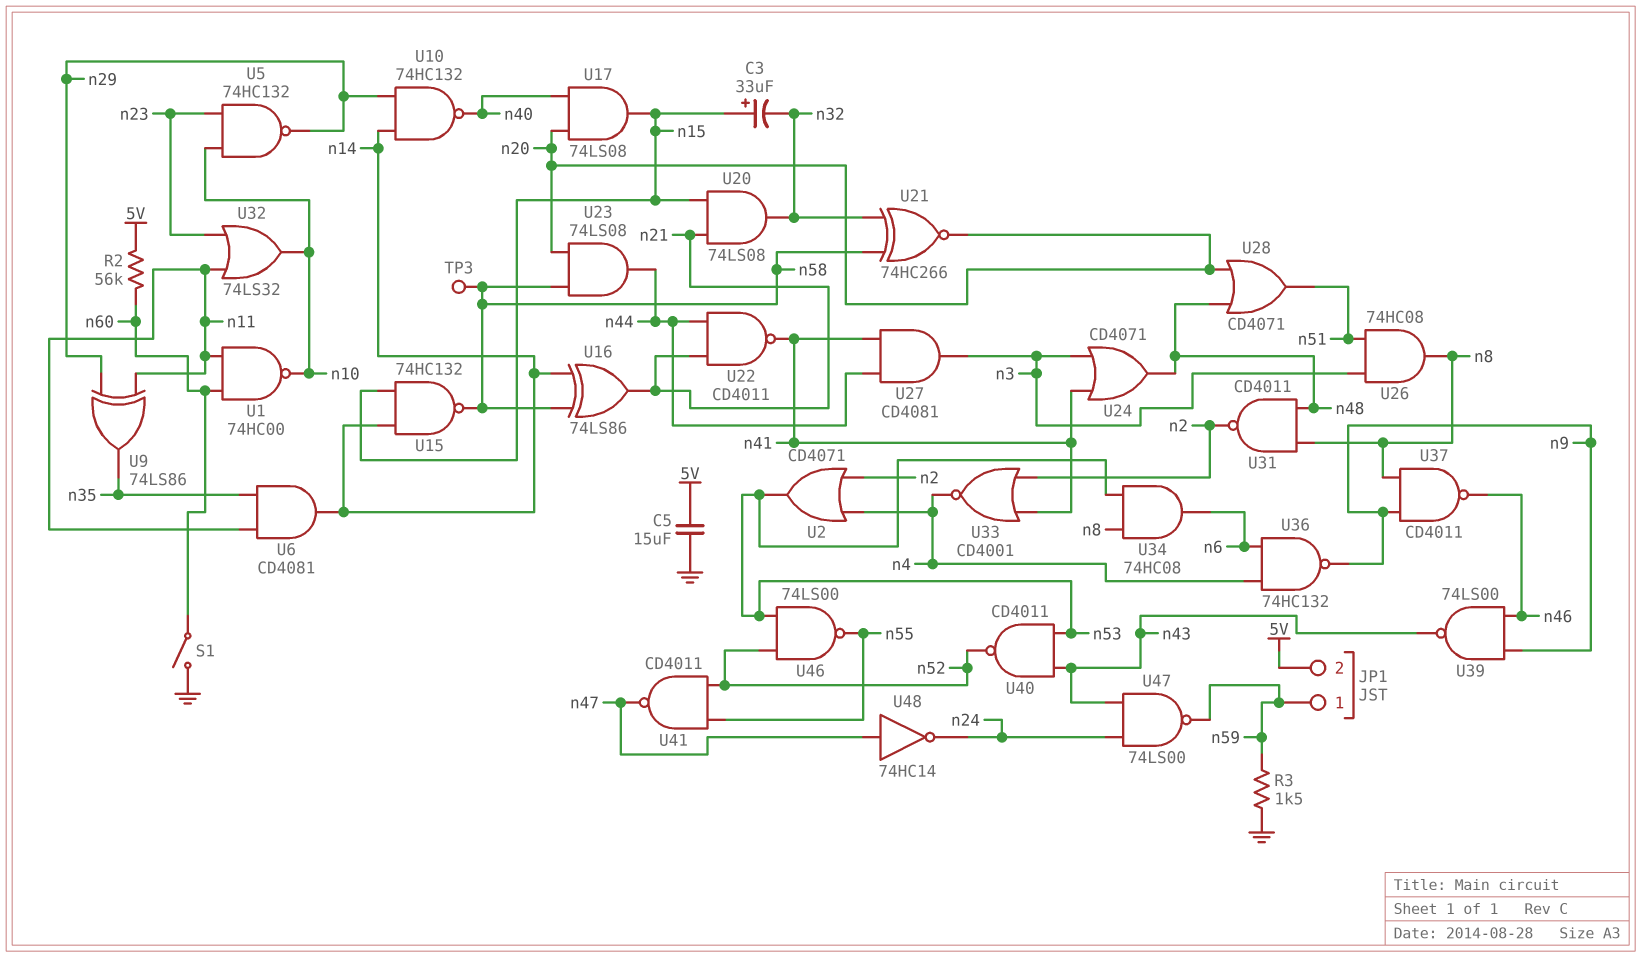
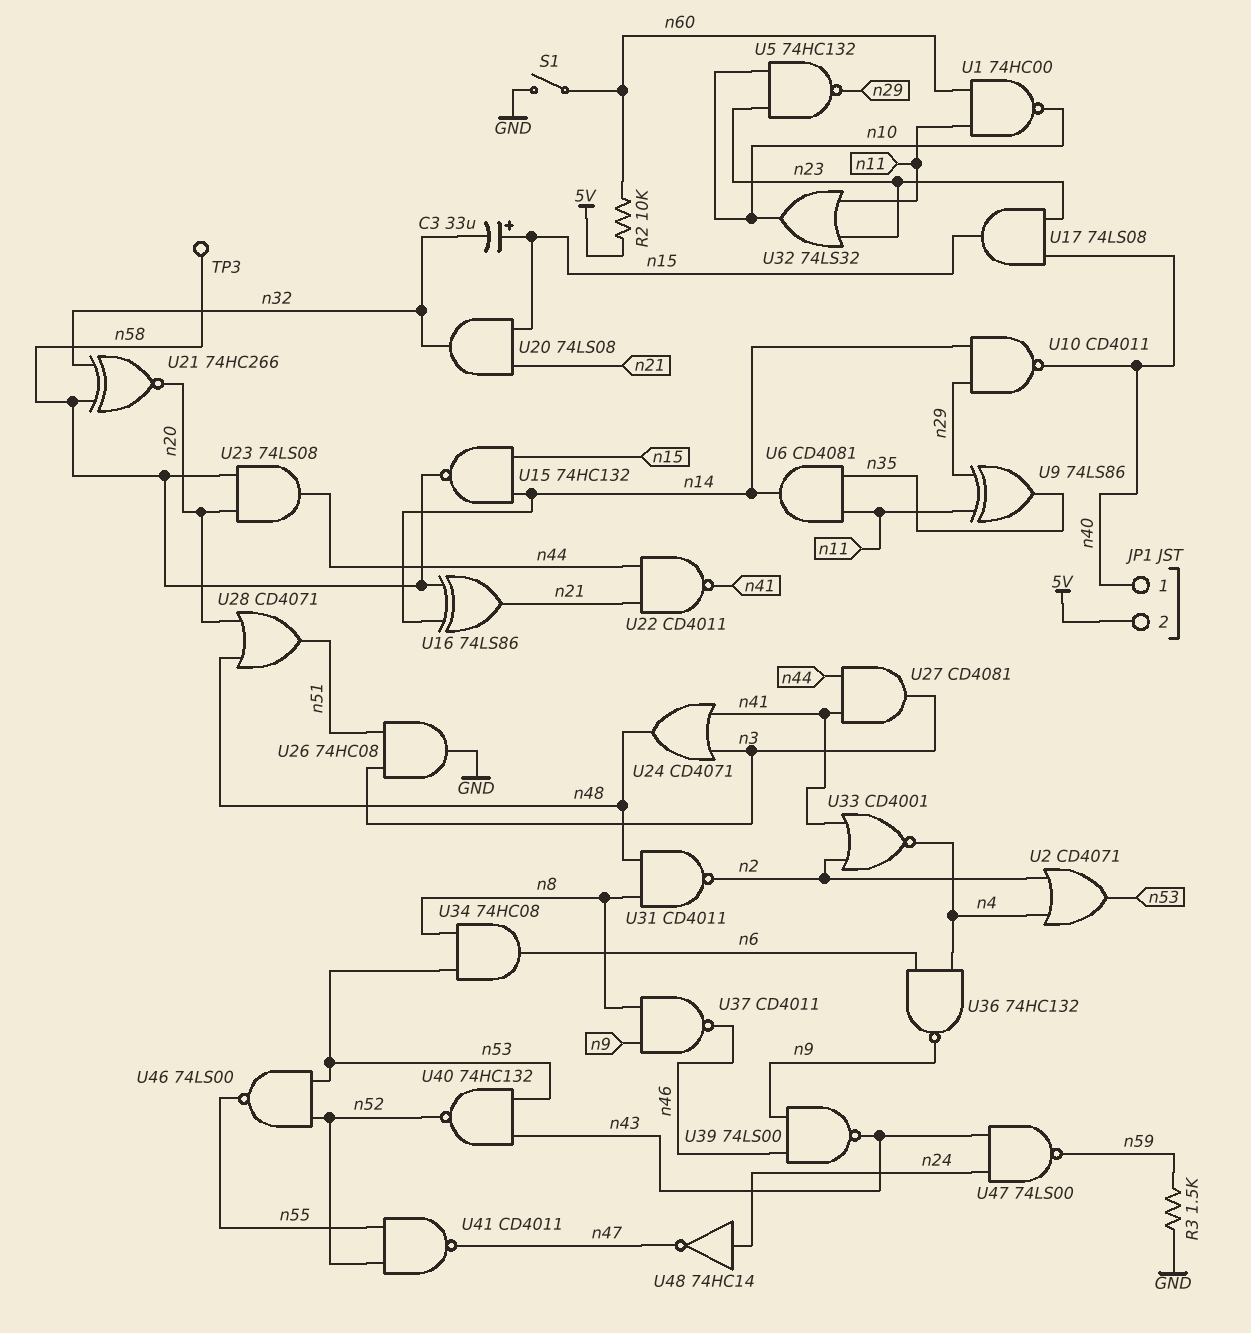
C5: 15uF (5V, GND) -> none
JP1 pin 1: n59 -> n40
R2: 56k (5V, n60) -> 10k (5V, n60)
U10: NAND 74HC132 (in n14, in n29, out n40) -> NAND CD4011 (in n14, in n29, out n40)
U17: AND 74LS08 (in n20, in n40, out n15) -> AND 74LS08 (in n23, in n40, out n15)
U26: AND 74HC08 (in n3, in n51, out n8) -> AND 74HC08 (in n3, in n51, out GND)
U40: NAND CD4011 (in n43, in n53, out n52) -> NAND 74HC132 (in n43, in n53, out n52)
U48: NOT 74HC14 (in n47, out n24) -> NOT 74HC14 (in n24, out n47)

